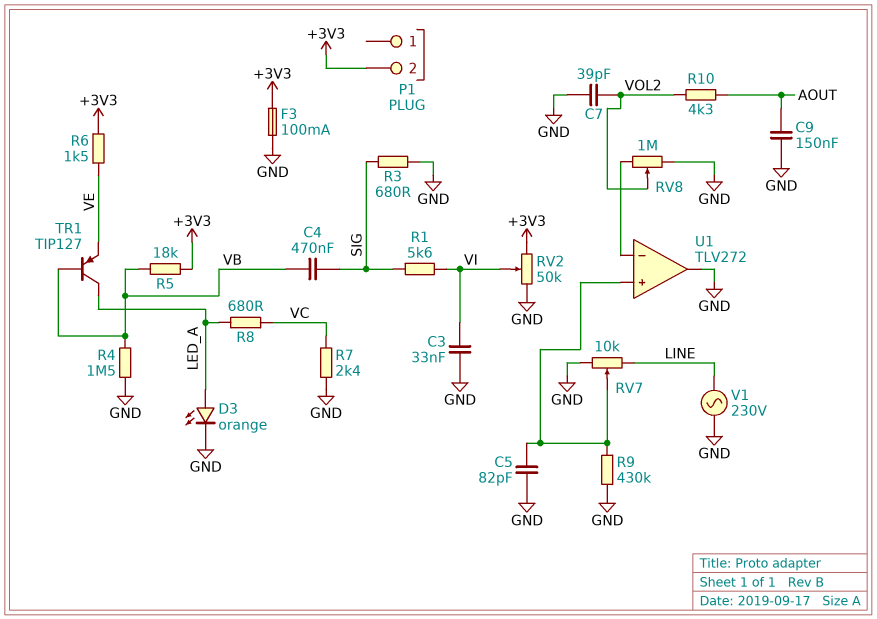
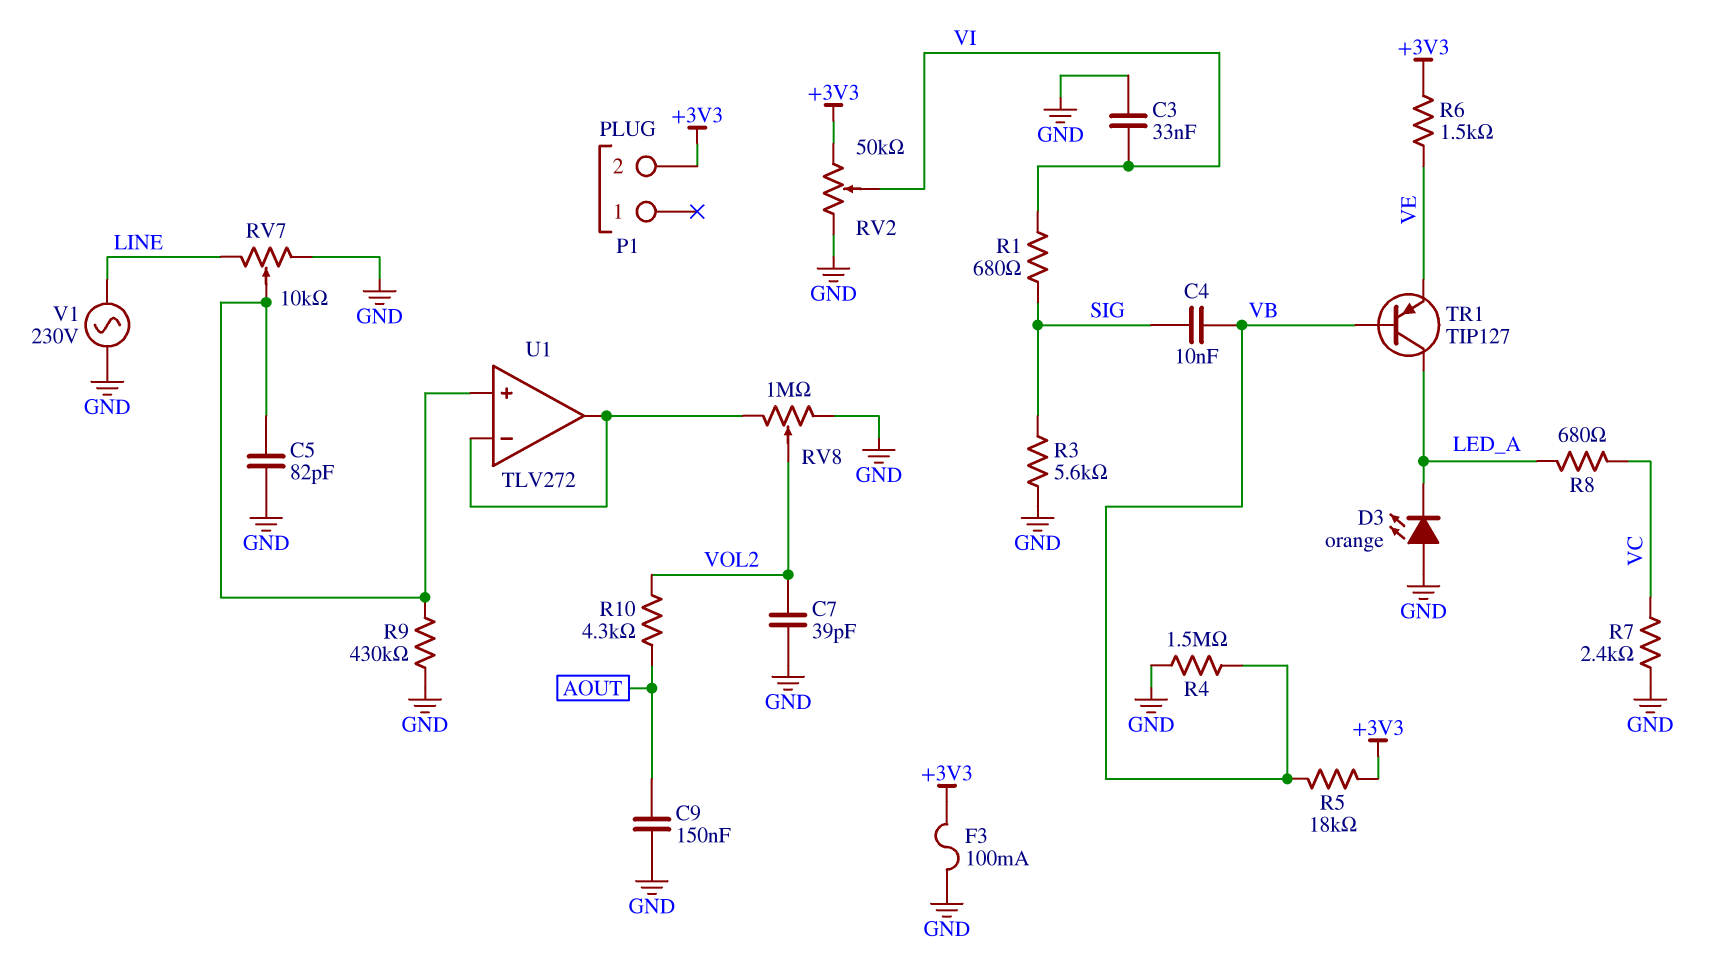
C4: 470nF (SIG, VB) -> 10nF (SIG, VB)
D3: LED orange (A LED_A, K GND) -> LED orange (A GND, K LED_A)
R1: 5.6k (SIG, VI) -> 680 (SIG, VI)
R3: 680 (GND, SIG) -> 5.6k (GND, SIG)
U1 pin out: GND -> U1/in-

